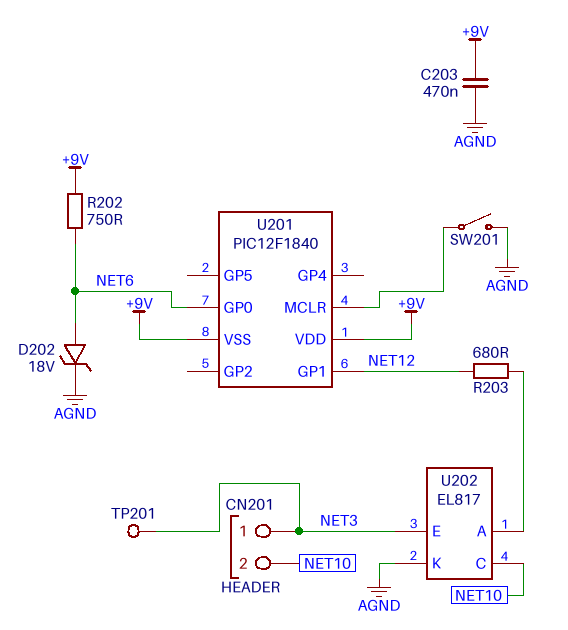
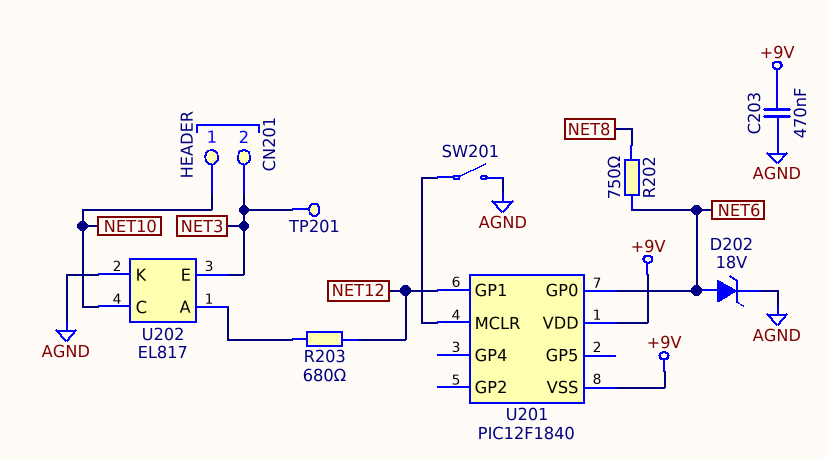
CN201 pin 1: NET3 -> NET10
CN201 pin 2: NET10 -> NET3
R202: 750 (+9V, NET6) -> 750 (NET6, NET8)

